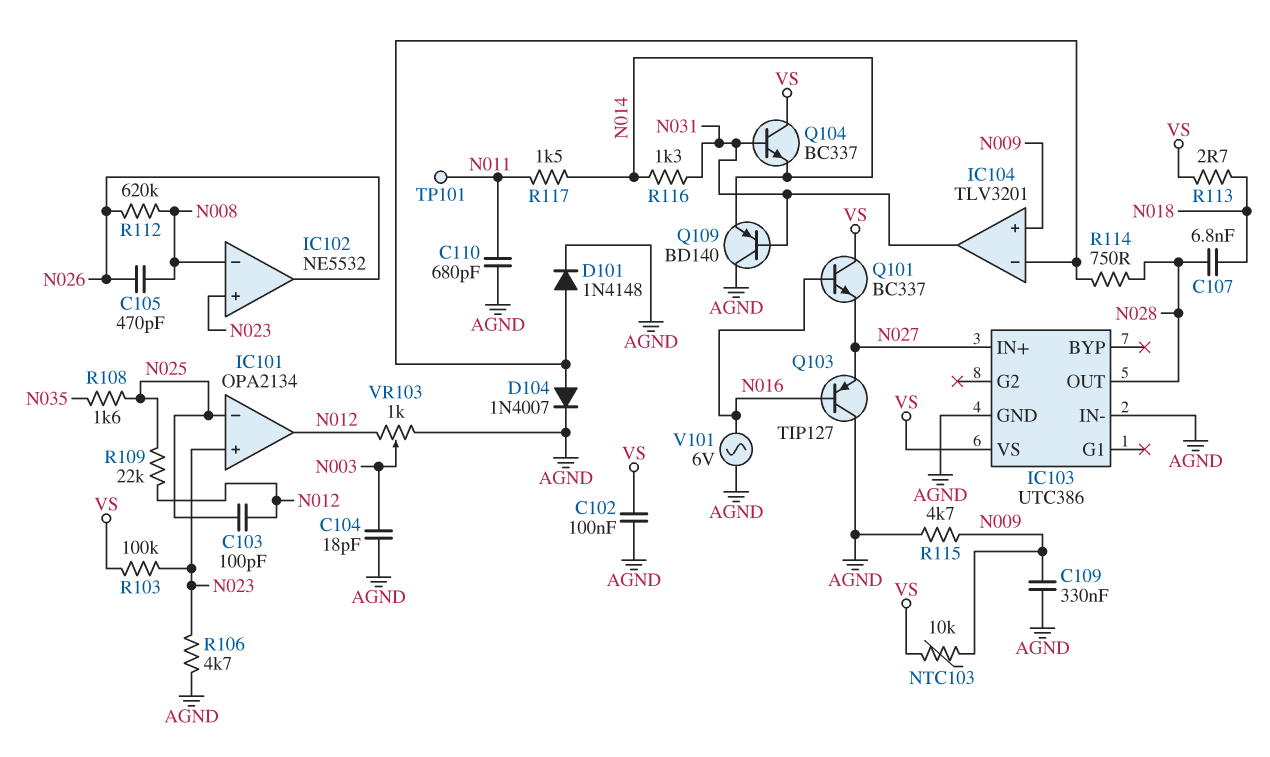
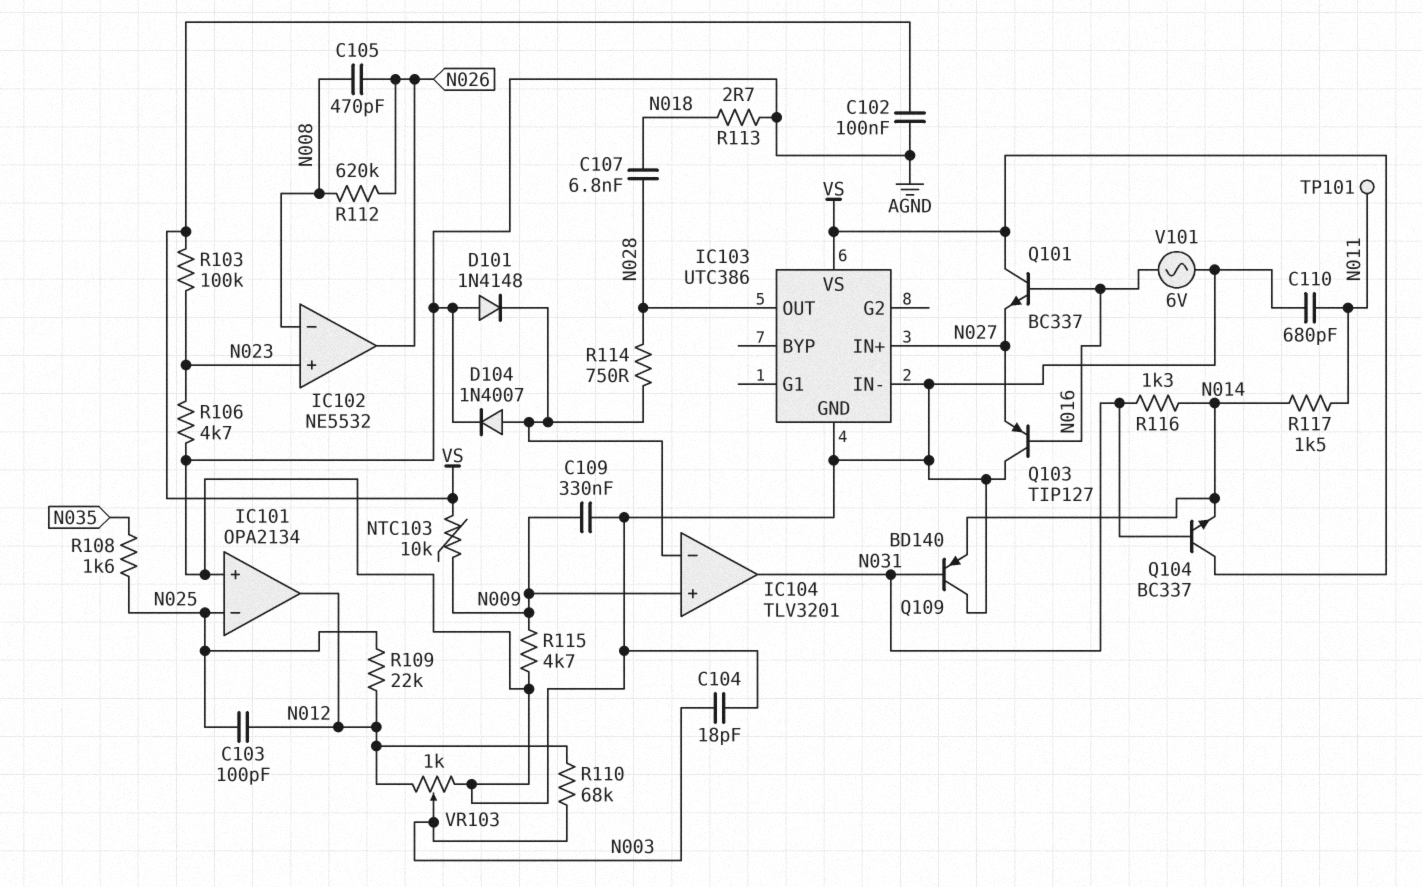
D101: diode 1N4148 (A IC104/in-, K AGND) -> diode 1N4148 (A AGND, K IC104/in-)
IC101 pin in+: N023 -> AGND
R110: none -> 68k (N003, N012)
R113: 2.7 (N018, VS) -> 2.7 (AGND, N018)

